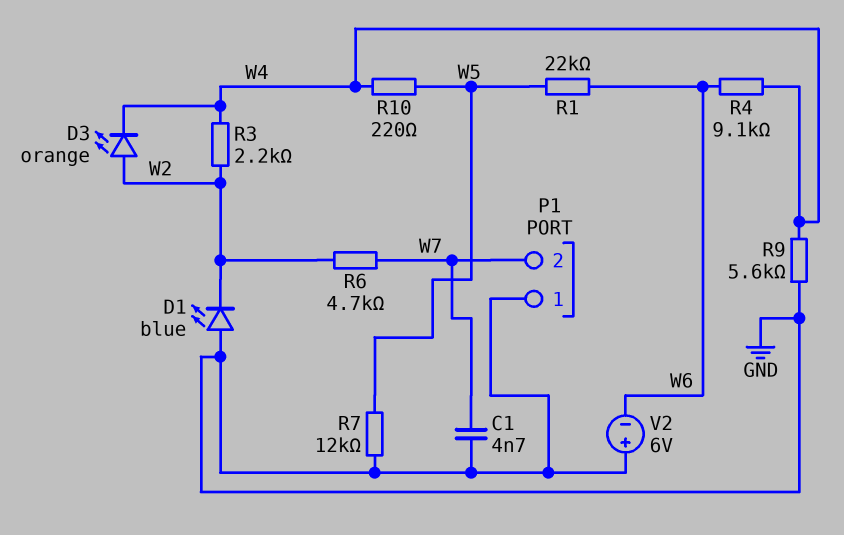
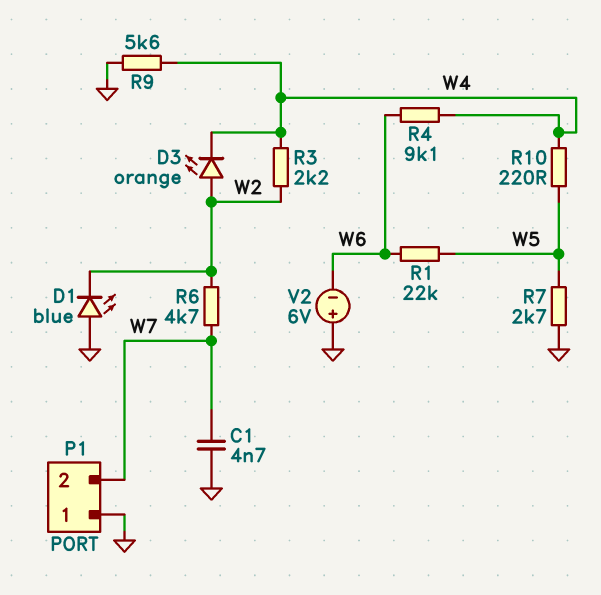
R7: 12k (GND, W5) -> 2.7k (GND, W5)

